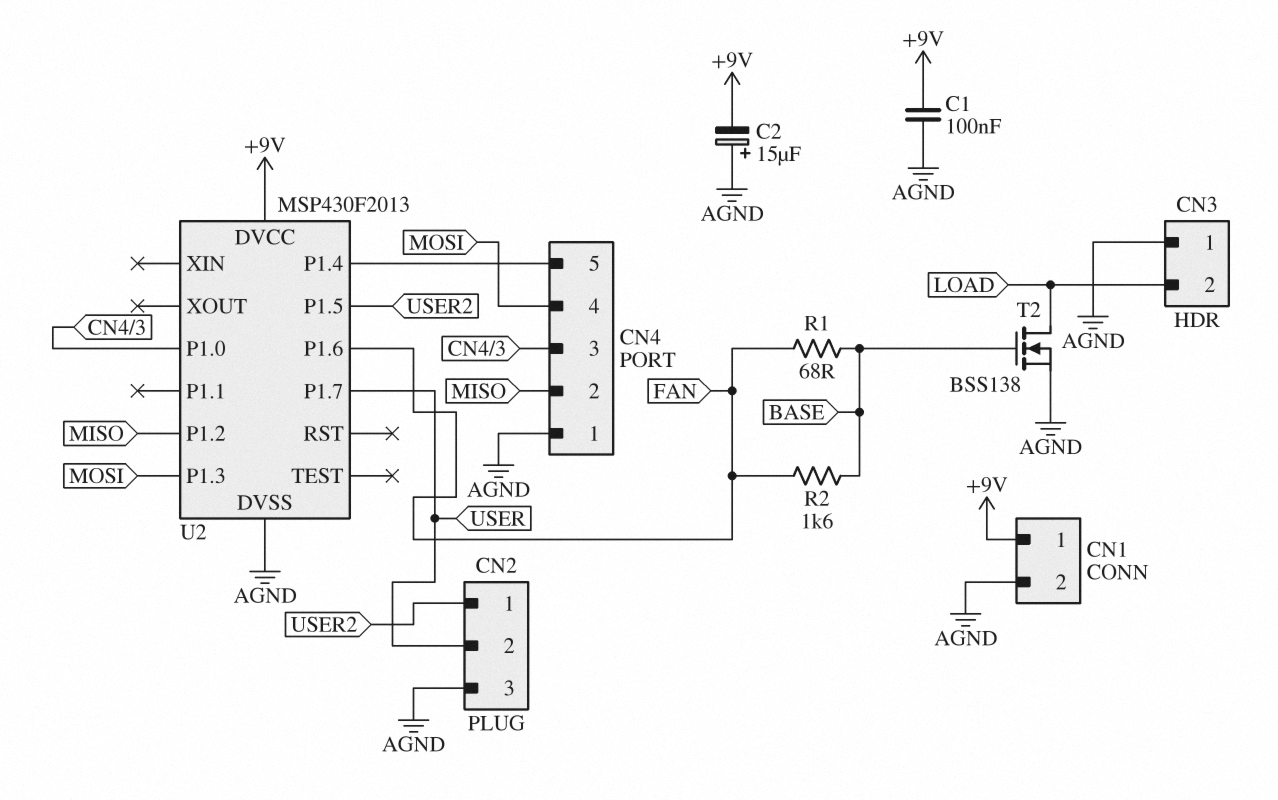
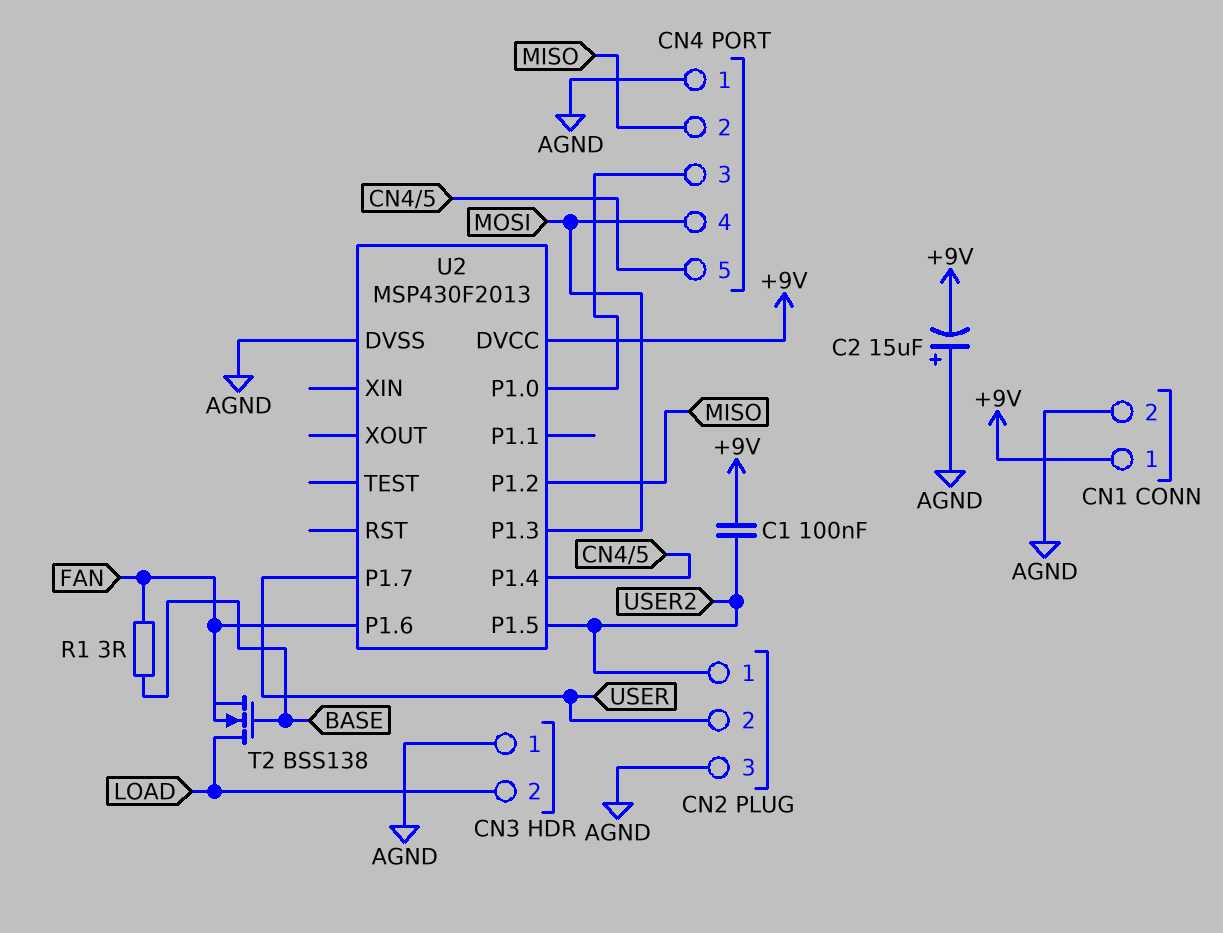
C1: 100nF (+9V, AGND) -> 100nF (+9V, USER2)
R1: 68 (BASE, FAN) -> 3 (BASE, FAN)
R2: 1.6k (BASE, FAN) -> none
T2: NMOS BSS138 (G BASE, D LOAD, S AGND) -> NMOS BSS138 (G BASE, D LOAD, S FAN)

